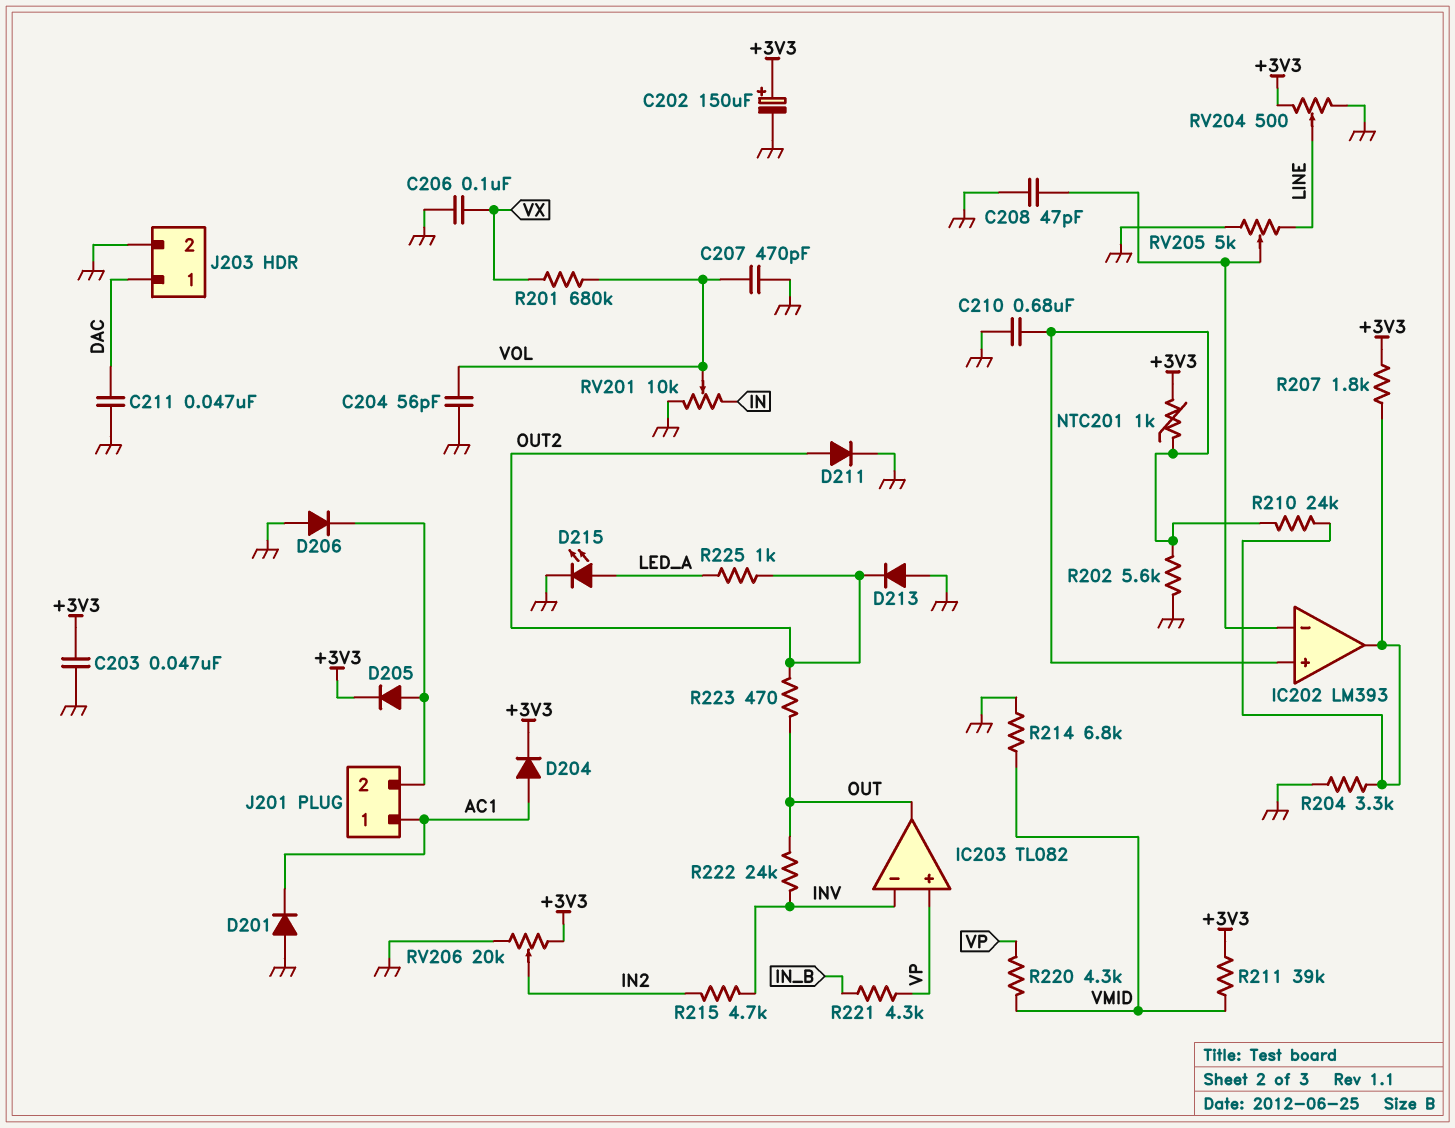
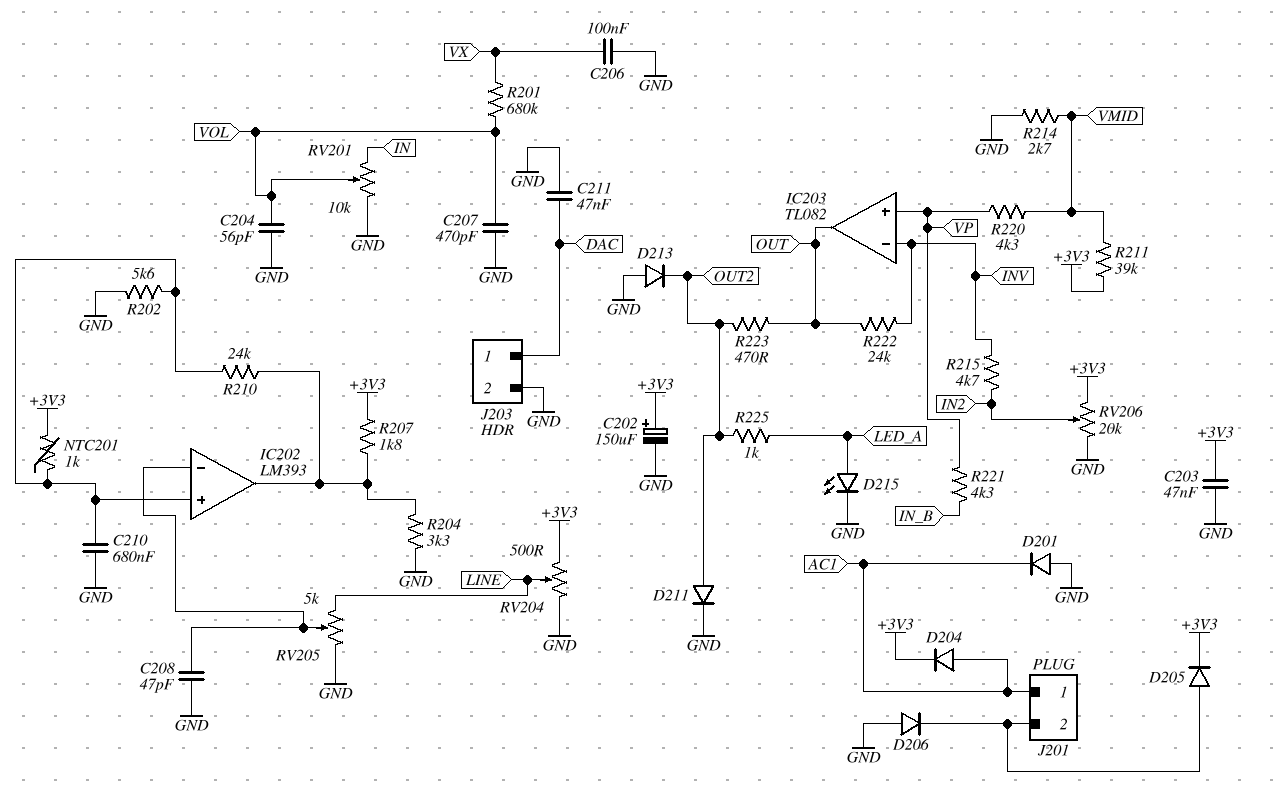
R214: 6.8k (GND, VMID) -> 2.7k (GND, VMID)

